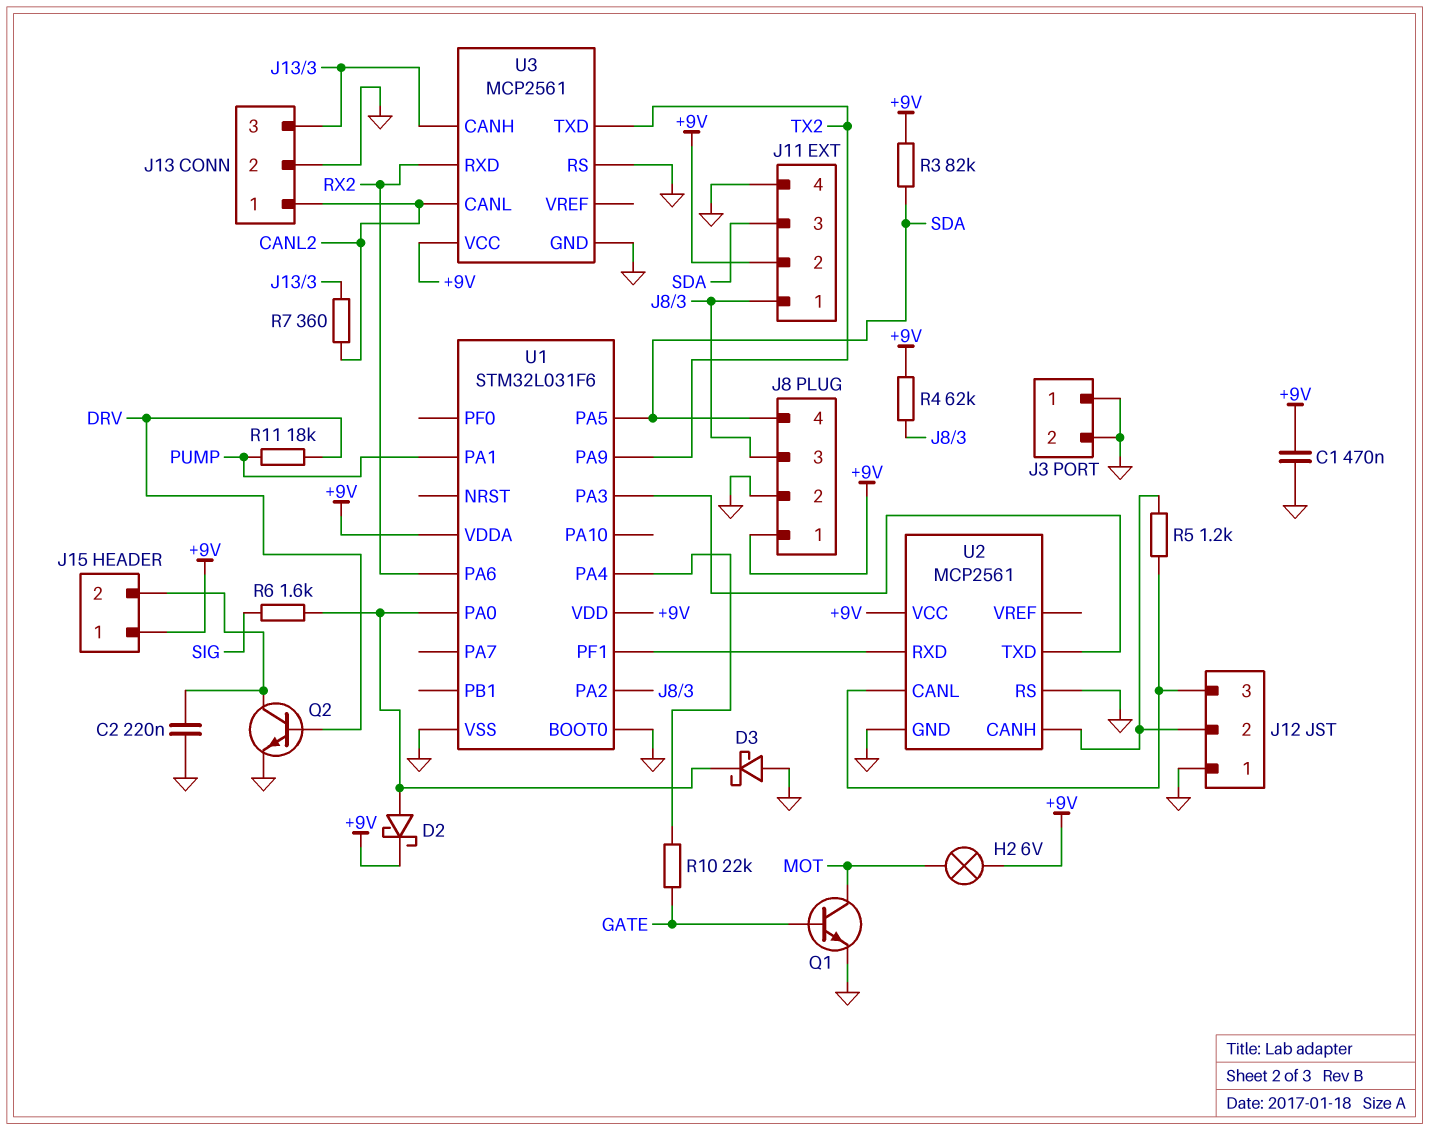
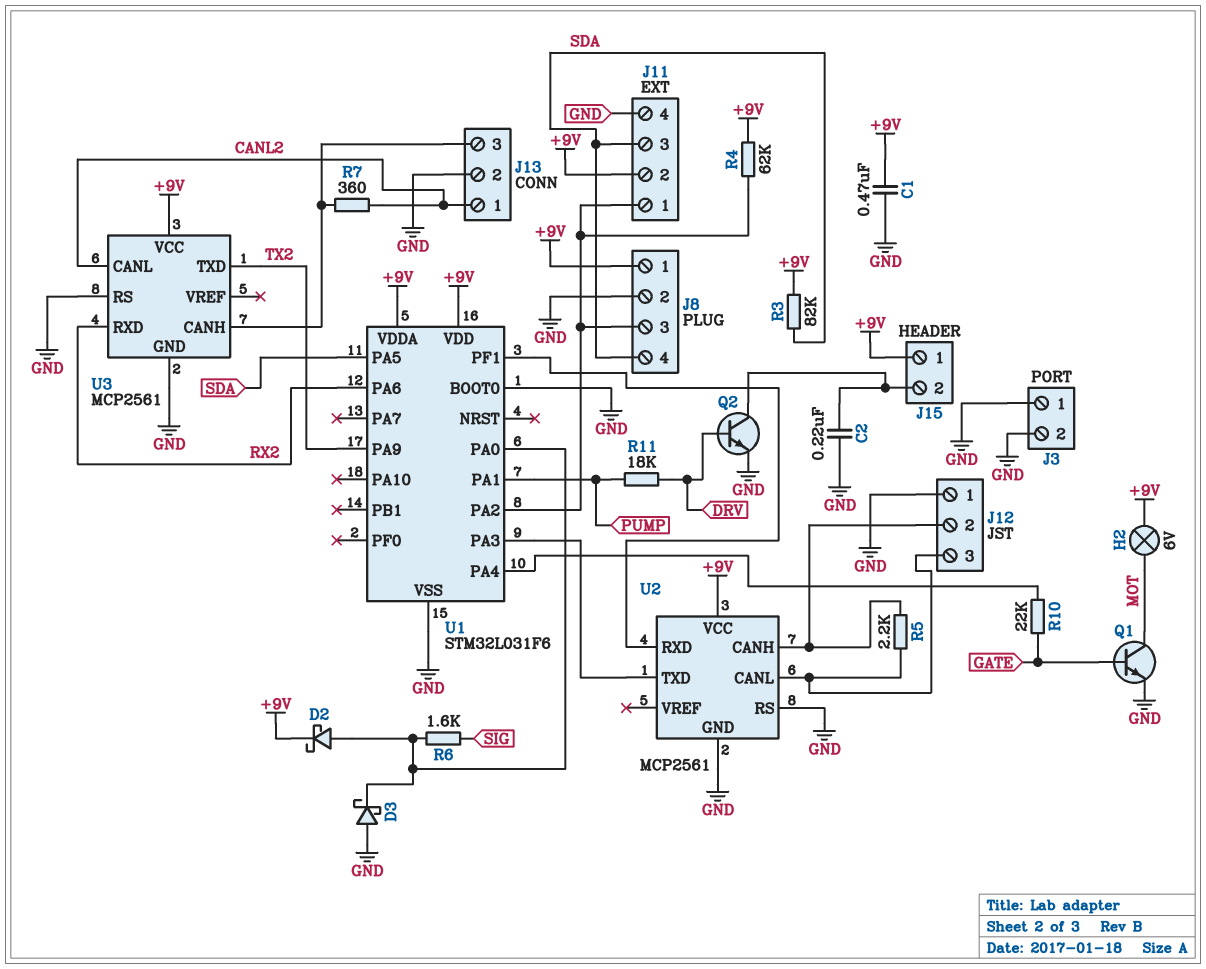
R5: 1.2k (J12/2, J12/3) -> 2.2k (J12/2, J12/3)

